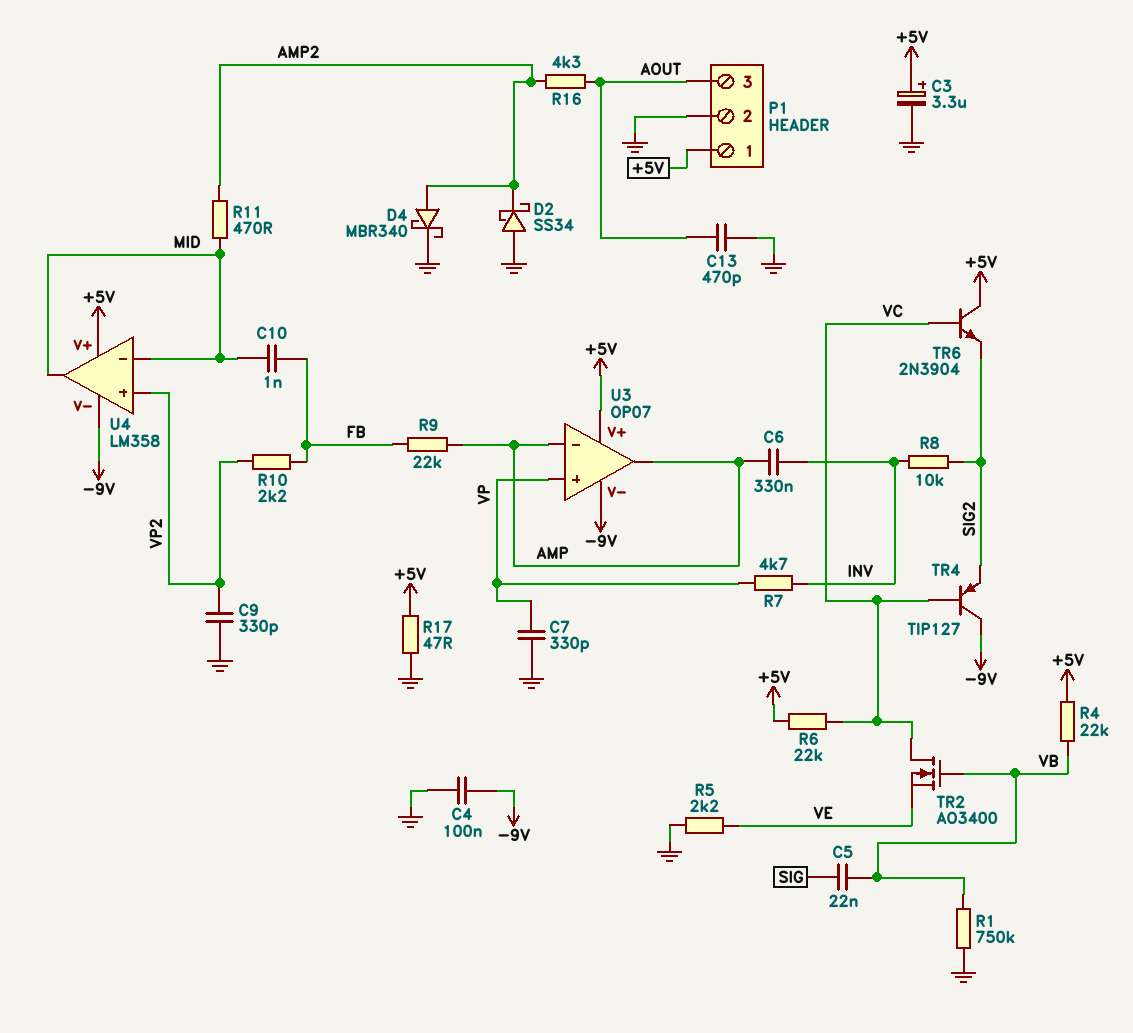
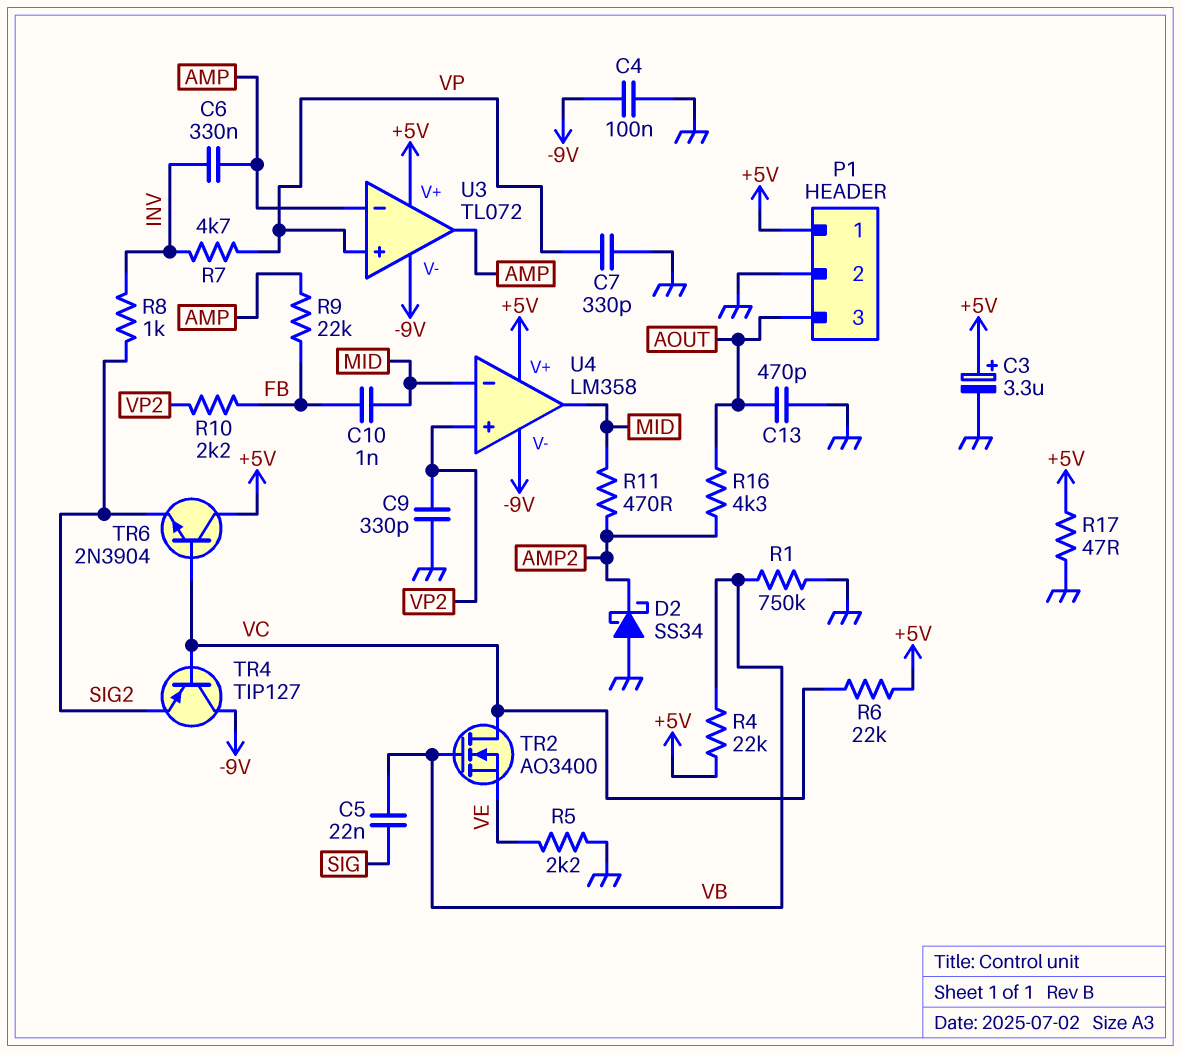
D4: schottky MBR340 (A AMP2, K GND) -> none
R8: 10k (INV, SIG2) -> 1k (INV, SIG2)
U3: OP07 -> TL072

